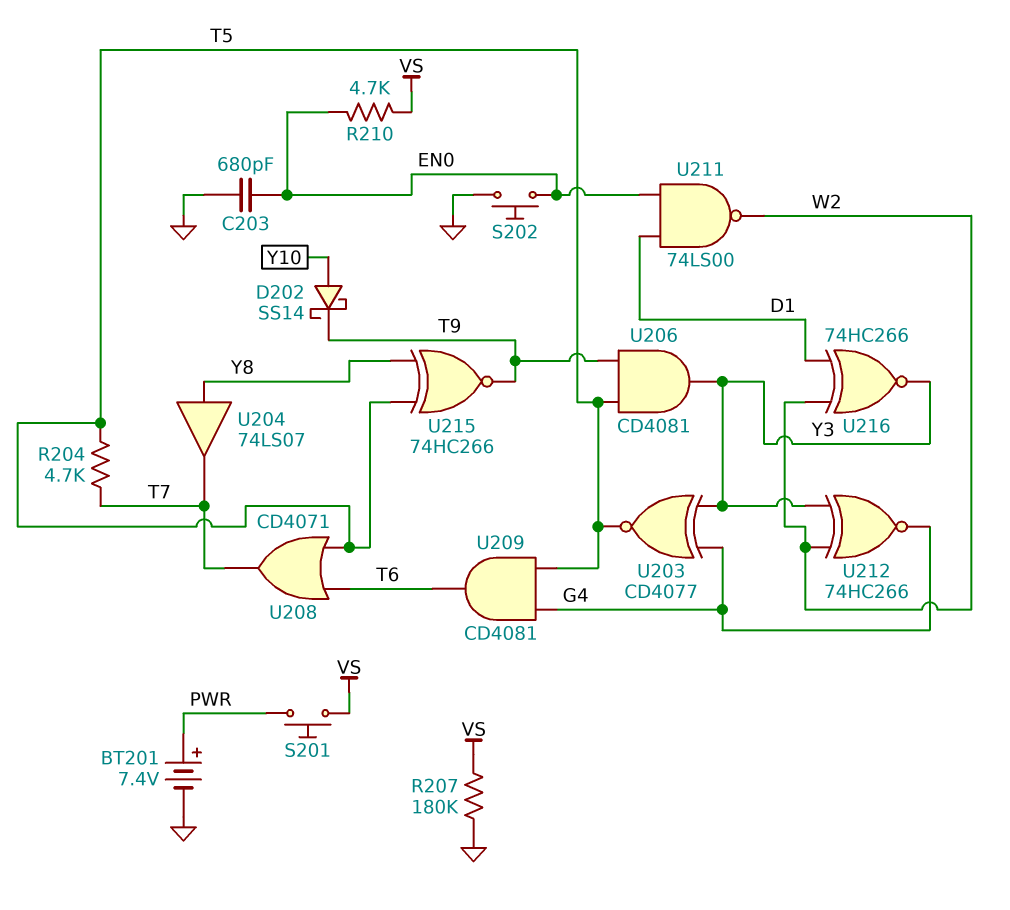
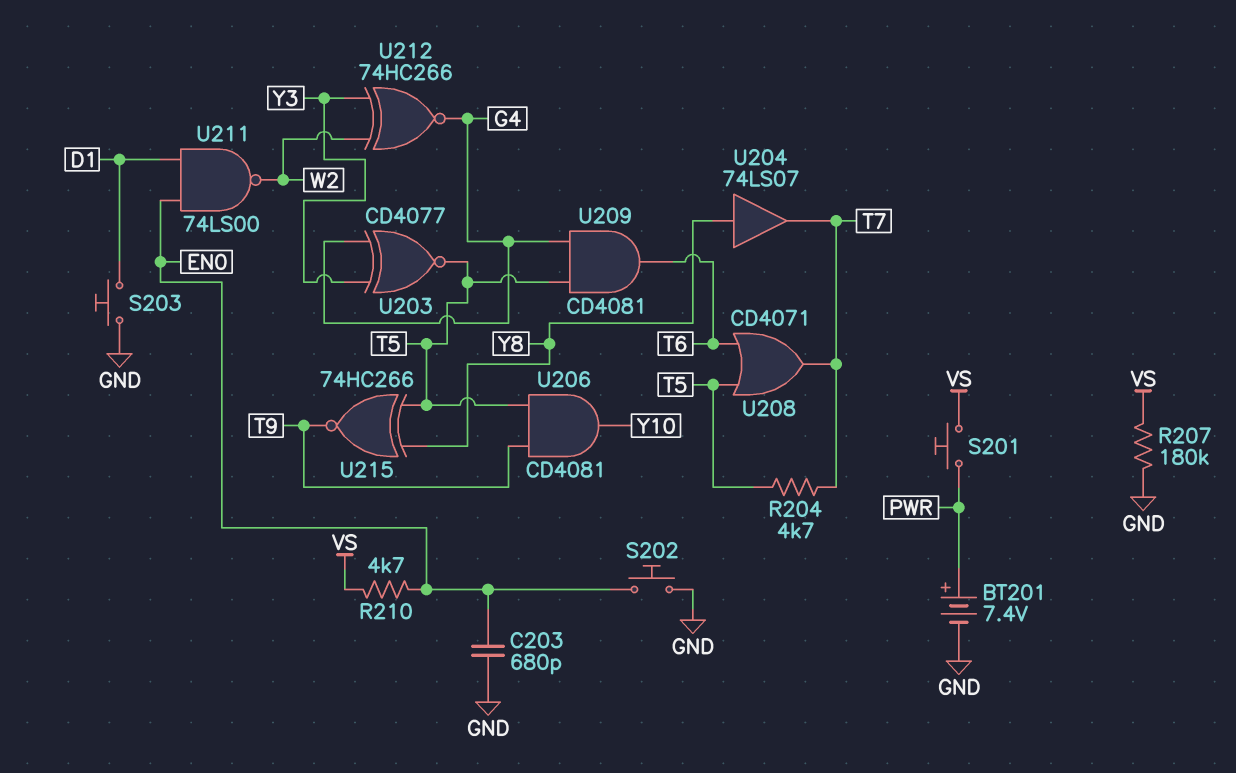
D202: schottky SS14 (A Y10, K T9) -> none
S203: none -> button (D1, GND)
U206: AND CD4081 (in T5, in T9, out Y3) -> AND CD4081 (in T5, in T9, out Y10)
U216: XNOR 74HC266 (in D1, in W2, out Y3) -> none

